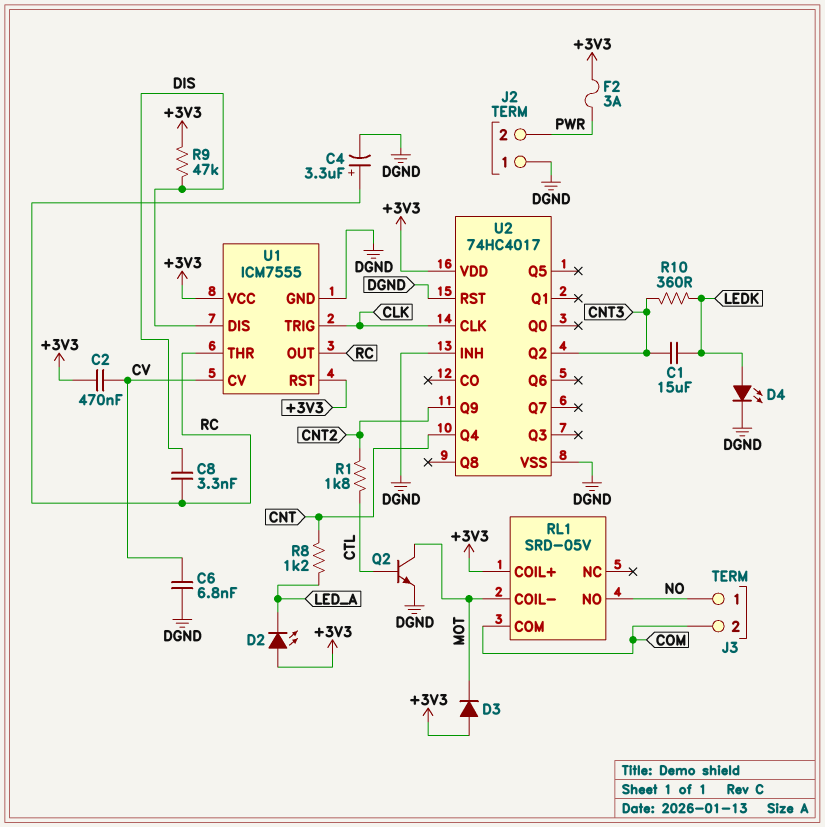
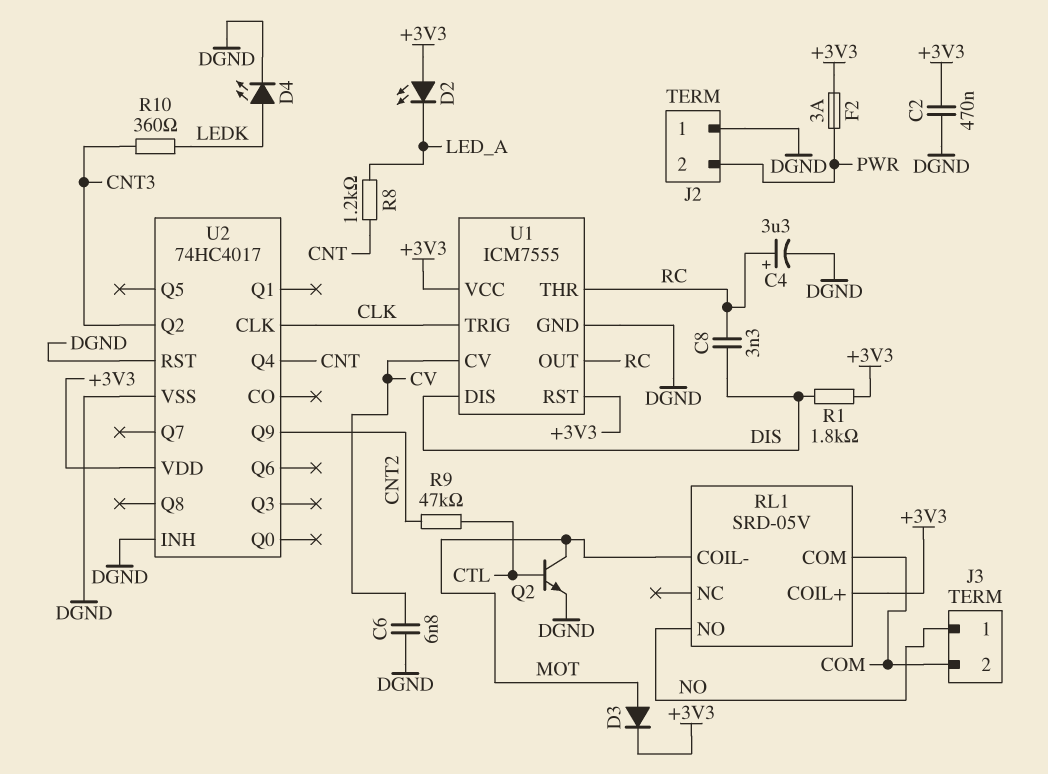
C1: 15uF (CNT3, LEDK) -> none
C2: 470nF (+3V3, CV) -> 470nF (+3V3, DGND)
D3: diode (A +3V3, K MOT) -> diode (A MOT, K +3V3)
R1: 1.8k (CNT2, CTL) -> 1.8k (+3V3, DIS)
R9: 47k (+3V3, DIS) -> 47k (CNT2, CTL)

